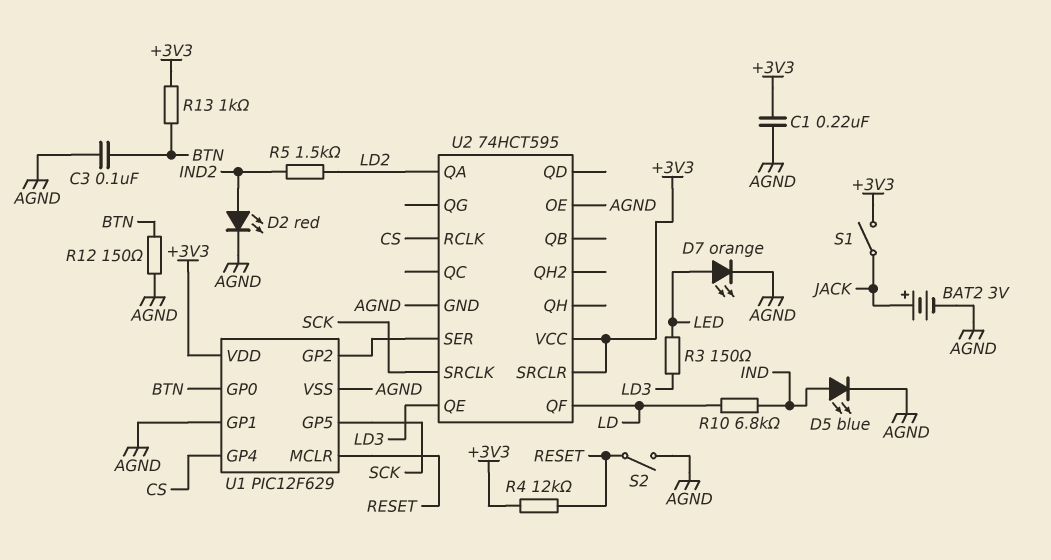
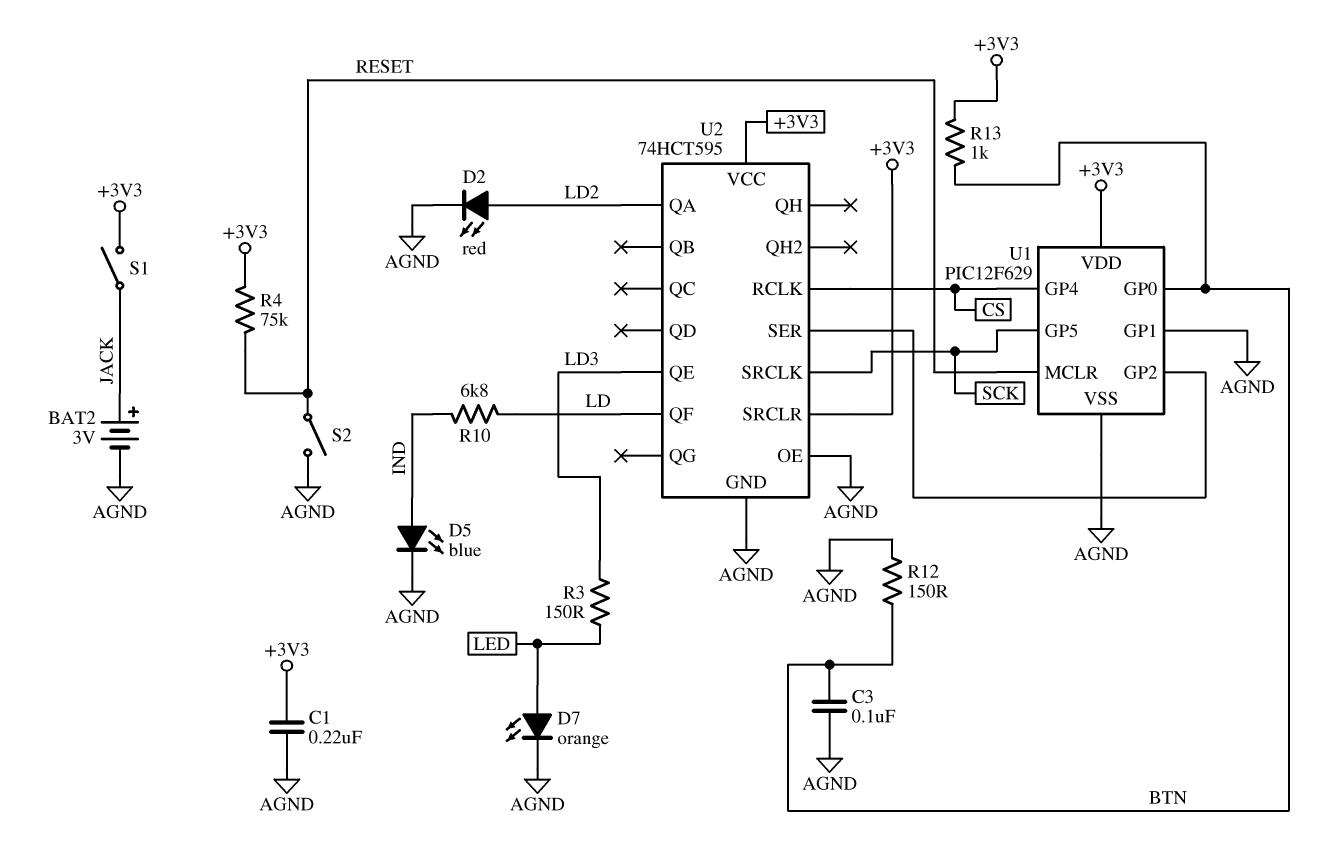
D2: LED red (A IND2, K AGND) -> LED red (A LD2, K AGND)
R4: 12k (+3V3, RESET) -> 75k (+3V3, RESET)
R5: 1.5k (IND2, LD2) -> none

